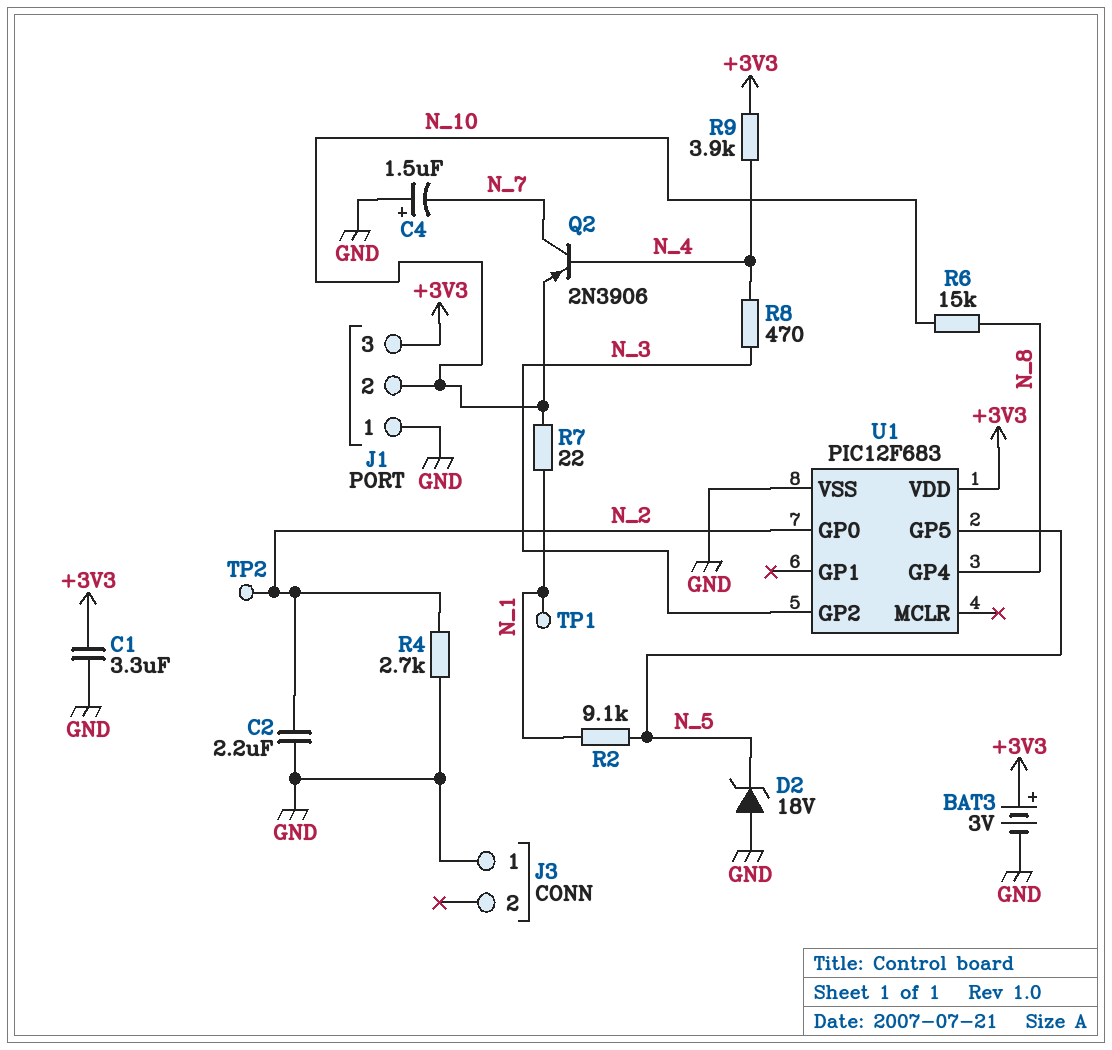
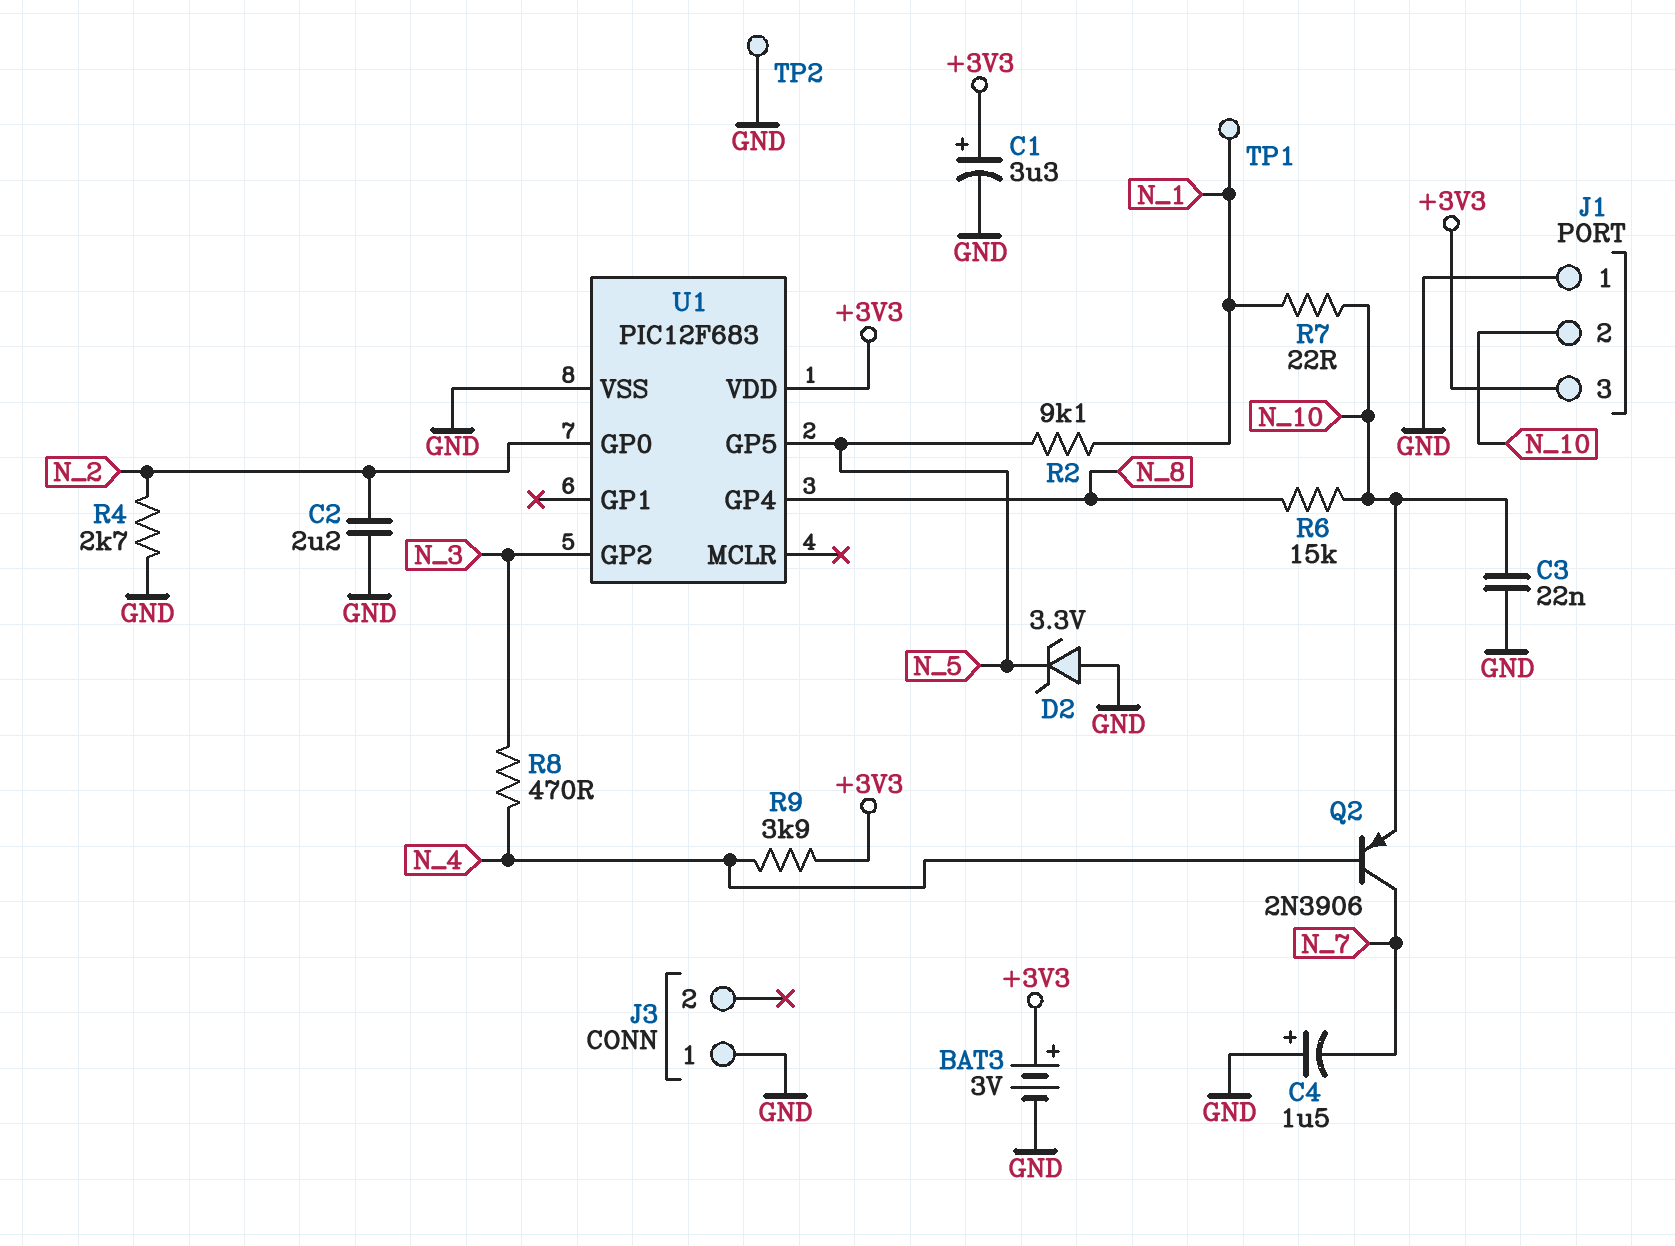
C1: 3.3uF (+3V3, GND) -> 3.3uF (plus +3V3, minus GND)
C3: none -> 22nF (GND, N_10)
D2: zener 18V (A GND, K N_5) -> zener 3.3V (A GND, K N_5)
TP2: test point (N_2) -> test point (GND)

